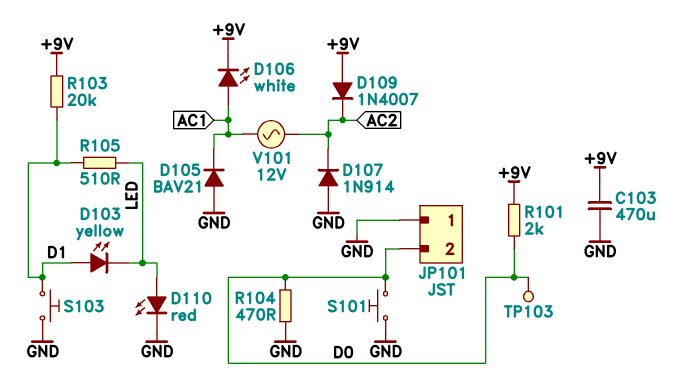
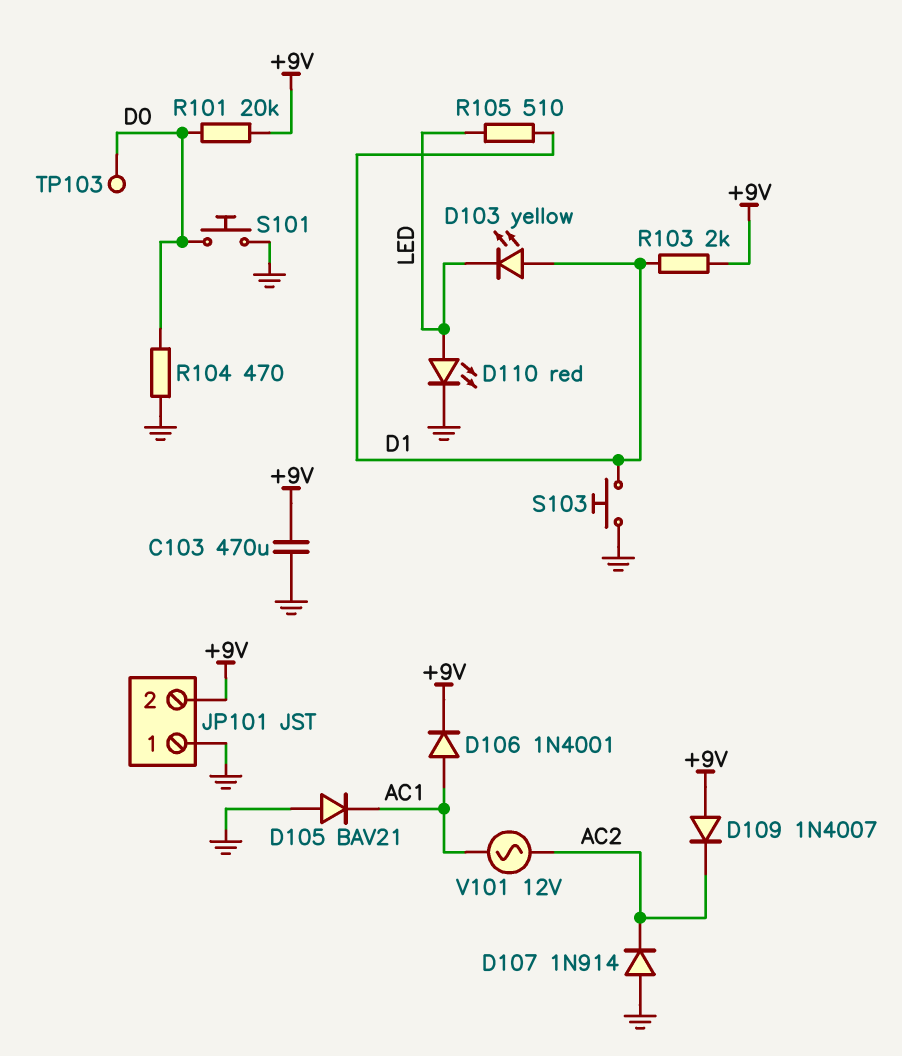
D106: LED white (A AC1, K +9V) -> diode 1N4001 (A AC1, K +9V)
JP101 pin 2: D0 -> +9V
R101: 2k (+9V, D0) -> 20k (+9V, D0)
R103: 20k (+9V, D1) -> 2k (+9V, D1)

